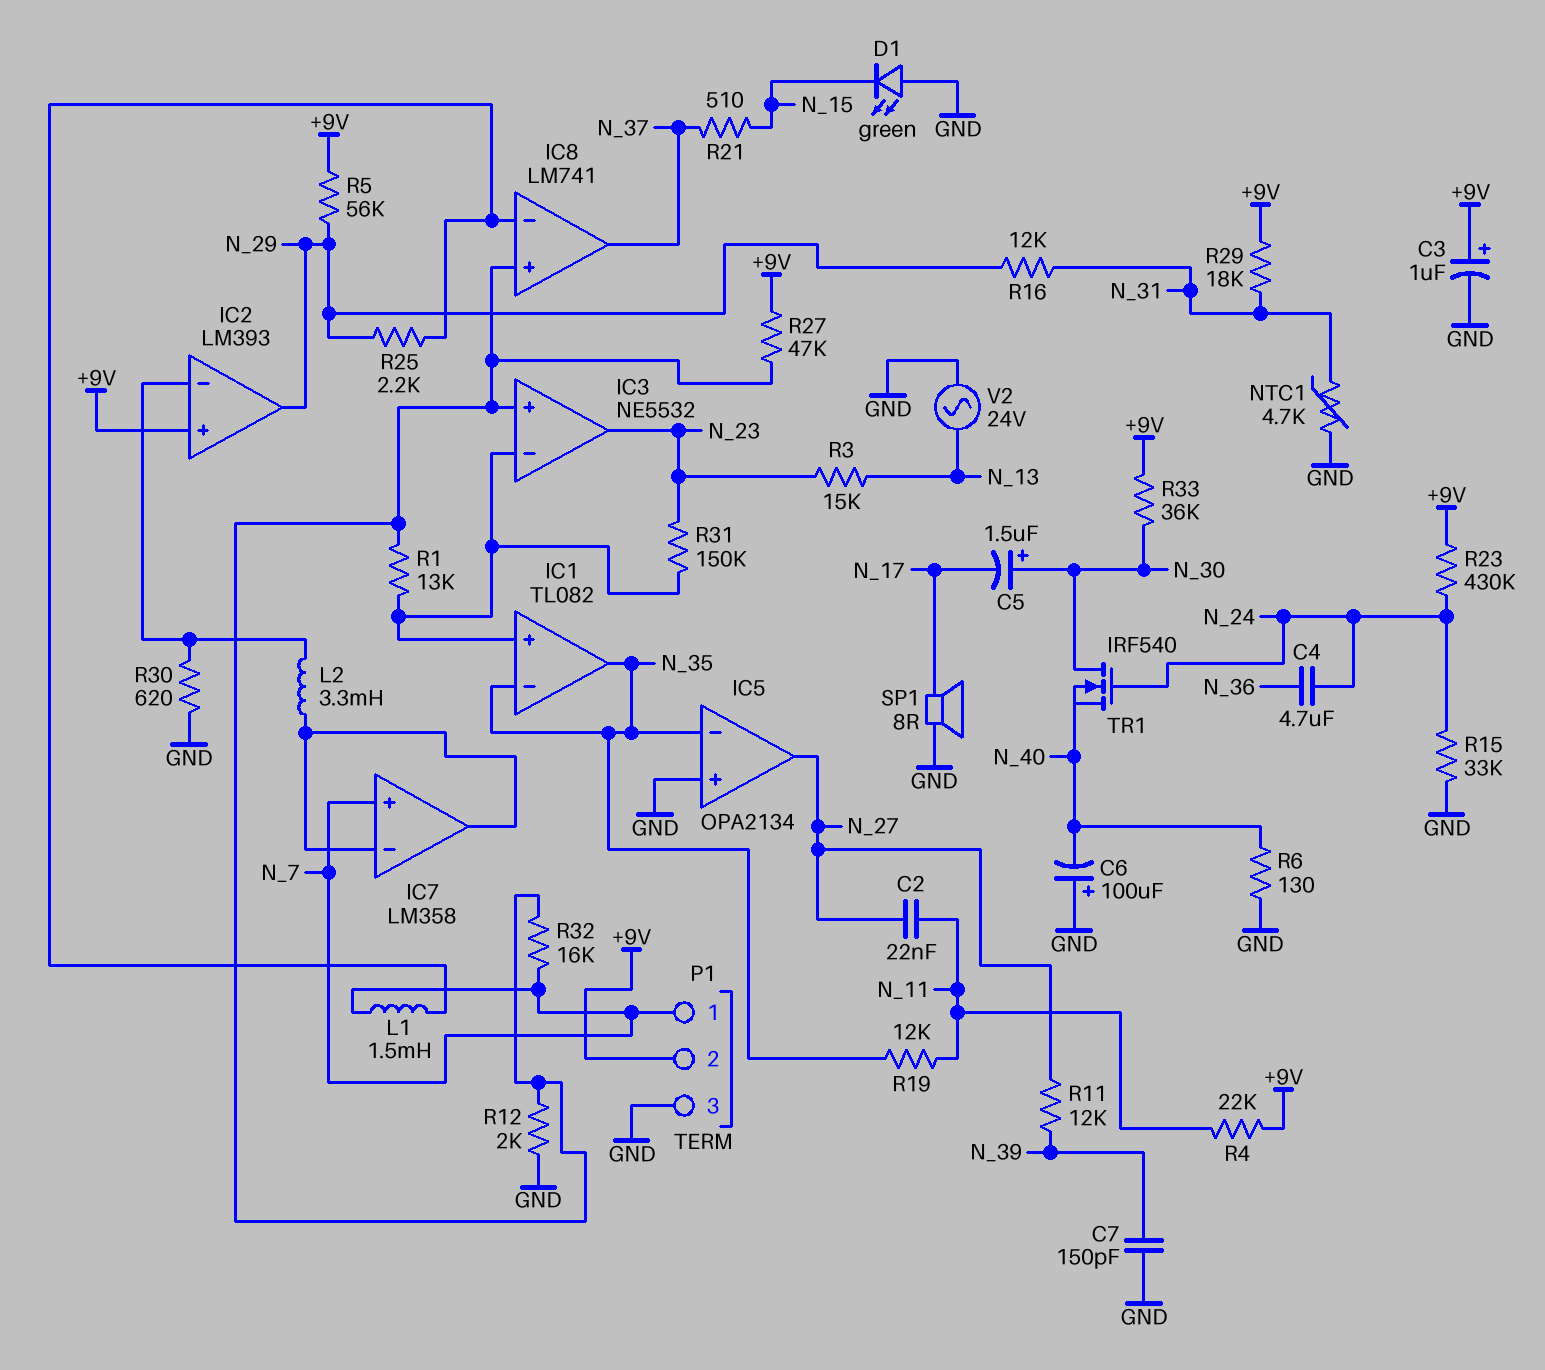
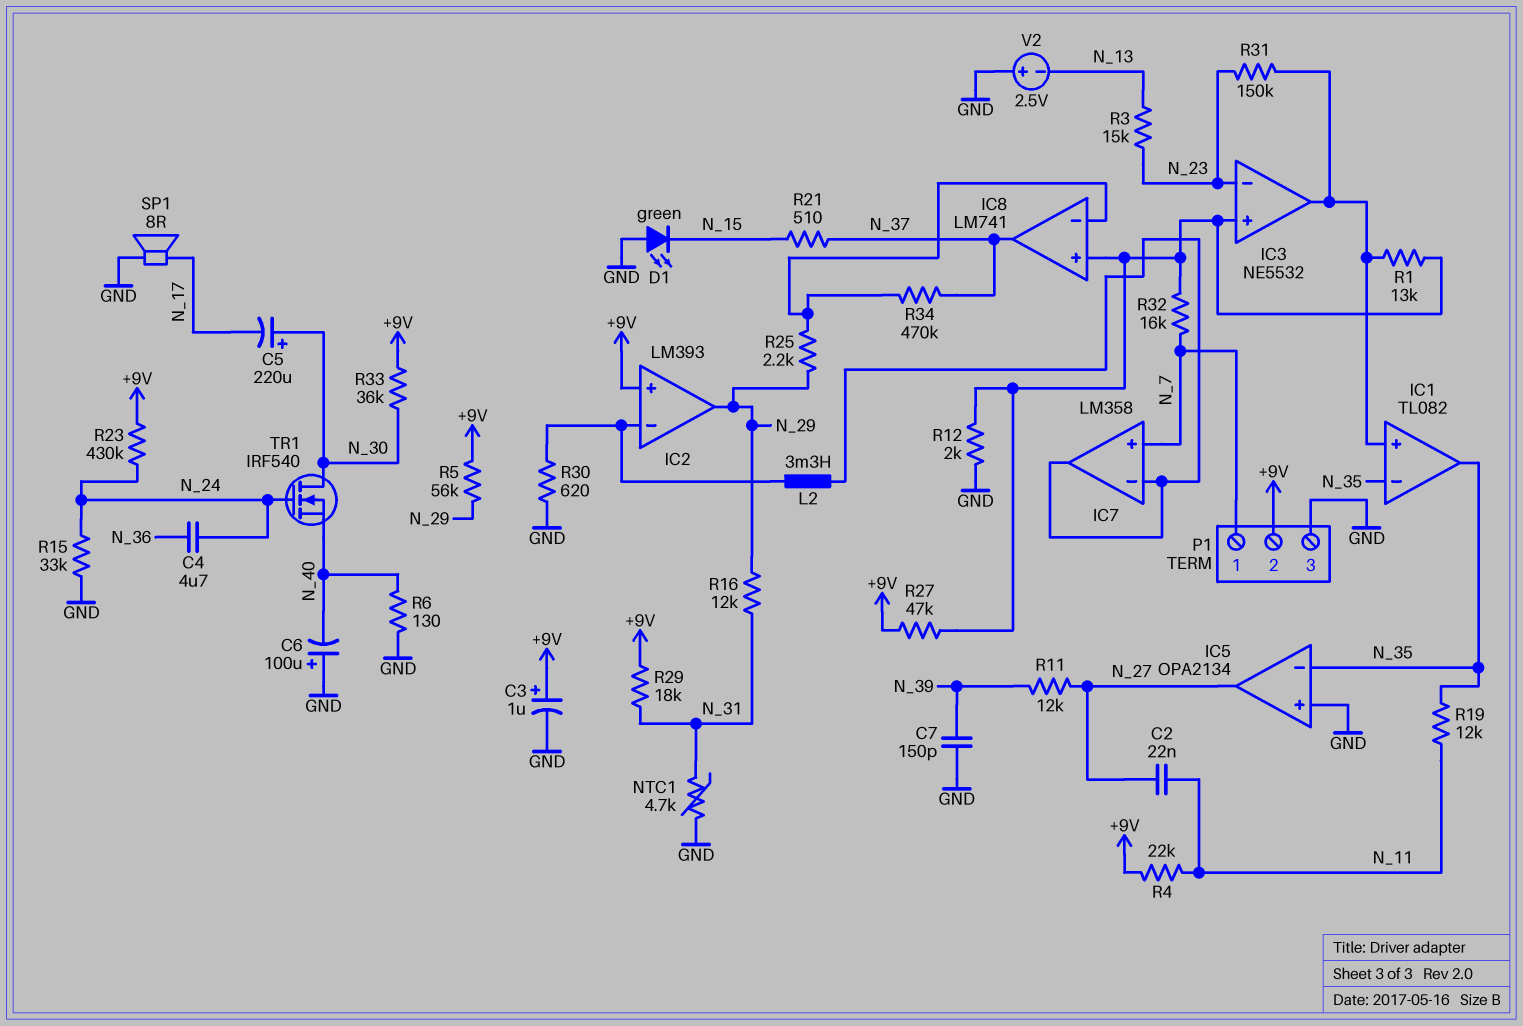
C5: 1.5uF (plus N_30, minus N_17) -> 220uF (plus N_30, minus N_17)
IC3 pin in-: IC1/in+ -> N_23
IC3 pin out: N_23 -> IC1/in+
L1: 1.5mH (IC8/in-, N_7) -> none
R34: none -> 470k (IC8/in-, N_37)
V2: AC 24V (GND, N_13) -> 2.5V (plus GND, minus N_13)

